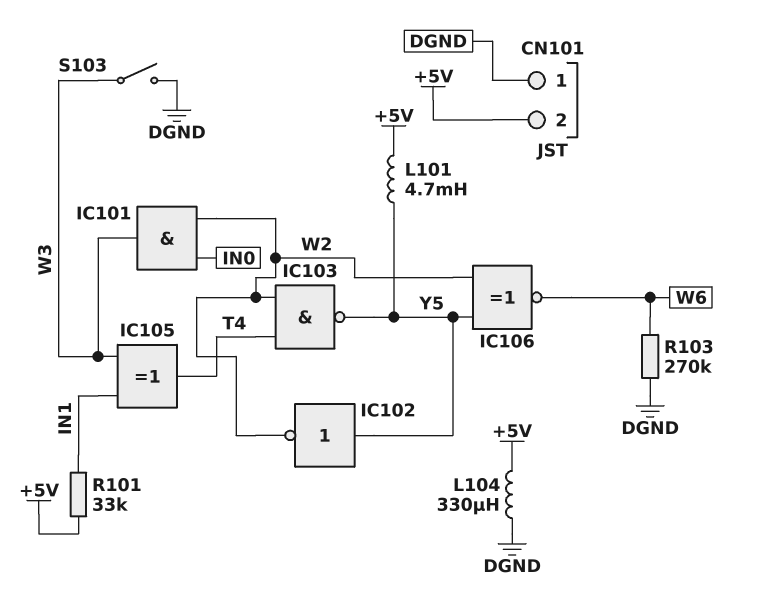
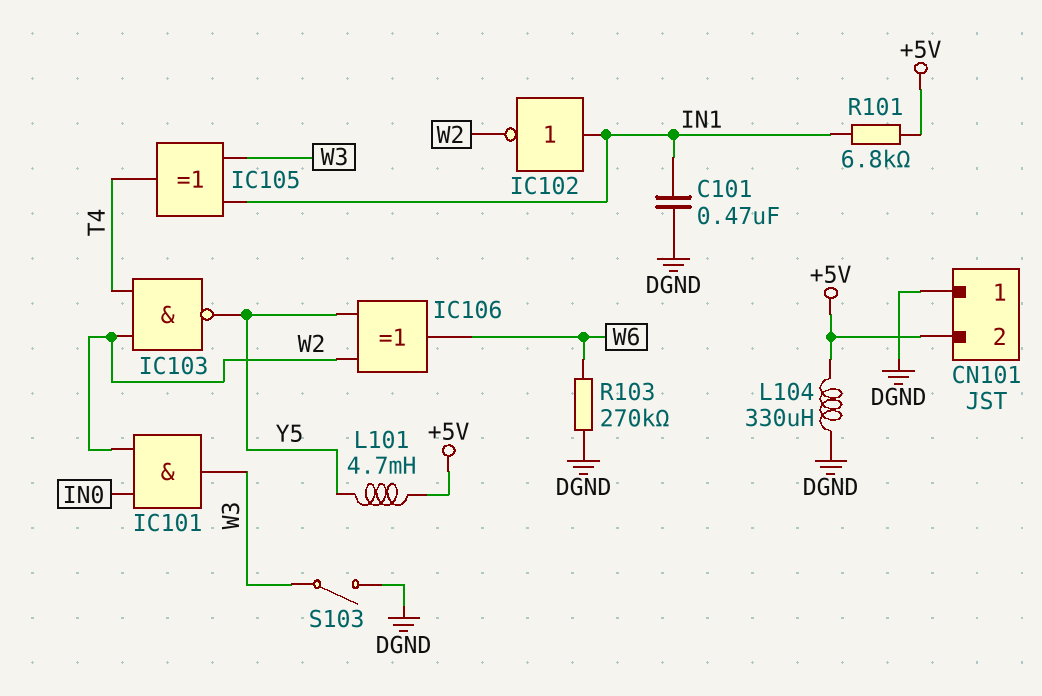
C101: none -> 470nF (DGND, IN1)
IC102: NOT (in Y5, out W2) -> NOT (in IN1, out W2)
IC106: XNOR (in W2, in Y5, out W6) -> XOR (in W2, in Y5, out W6)
R101: 33k (+5V, IN1) -> 6.8k (+5V, IN1)

